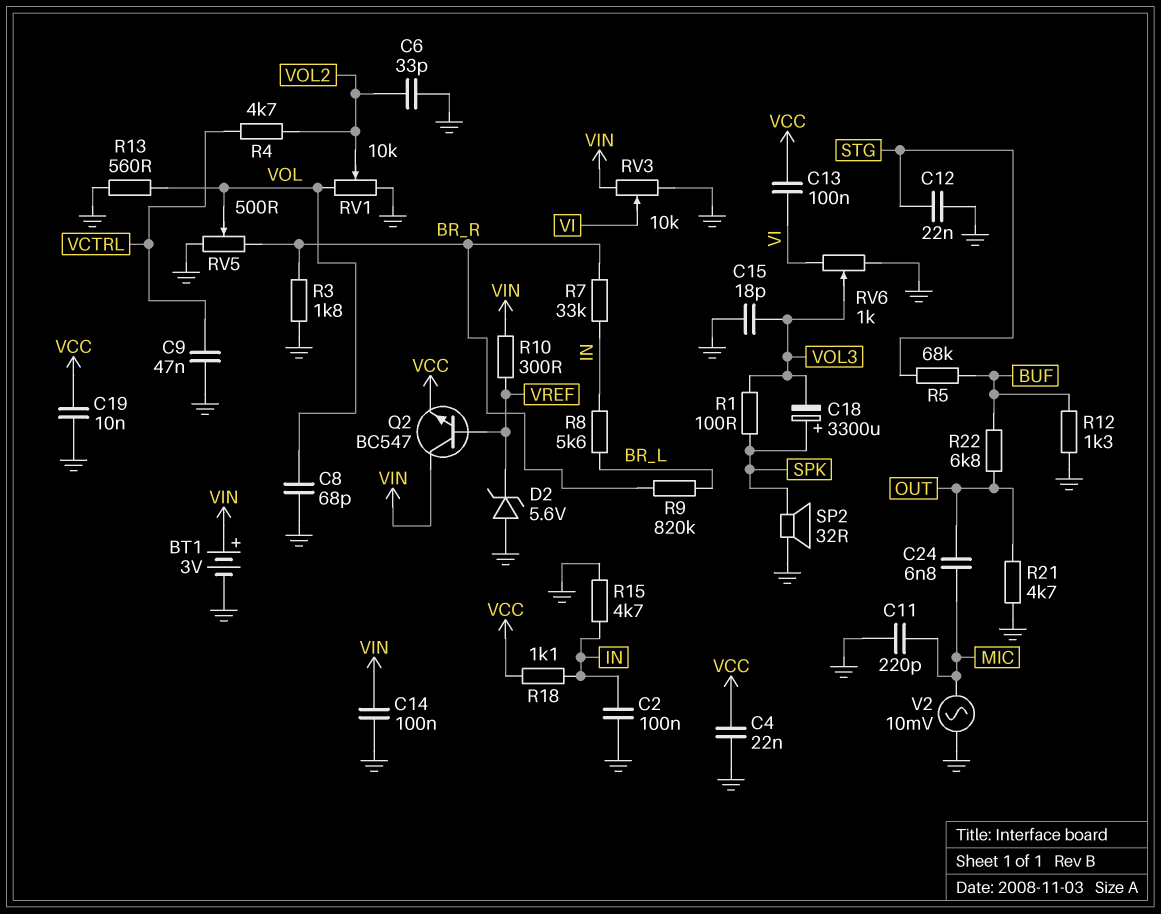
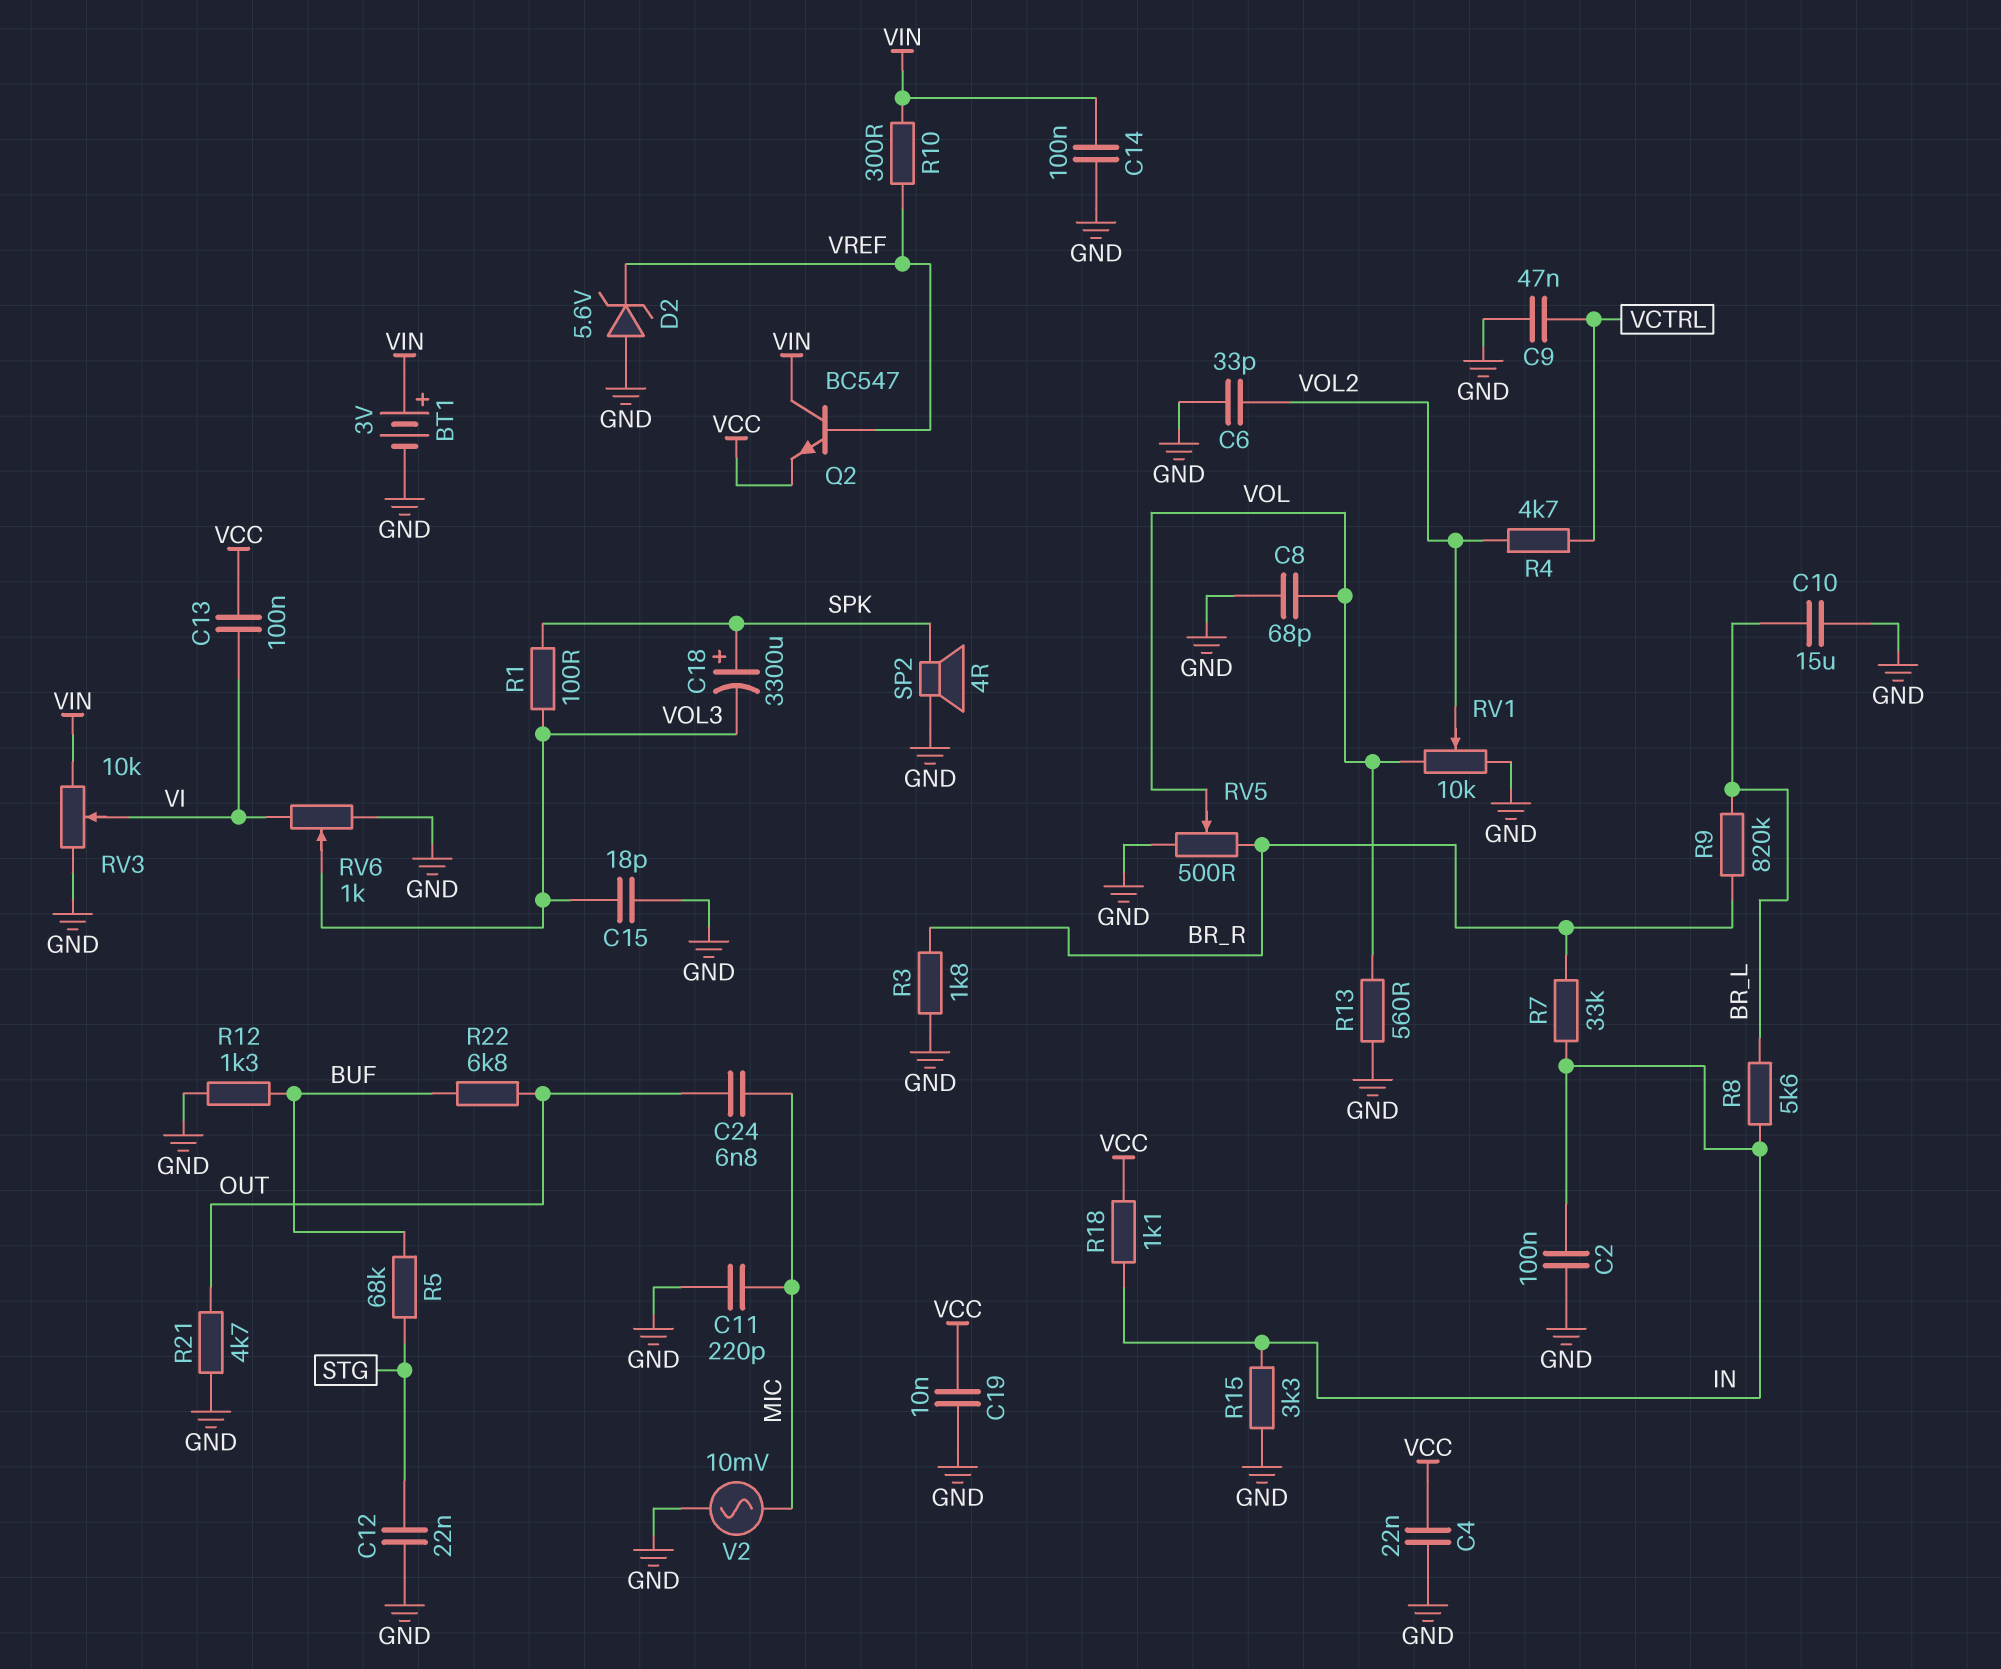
C10: none -> 15uF (BR_L, GND)
R15: 4.7k (GND, IN) -> 3.3k (GND, IN)
SP2: speaker 32R (GND, SPK) -> speaker 4R (GND, SPK)

